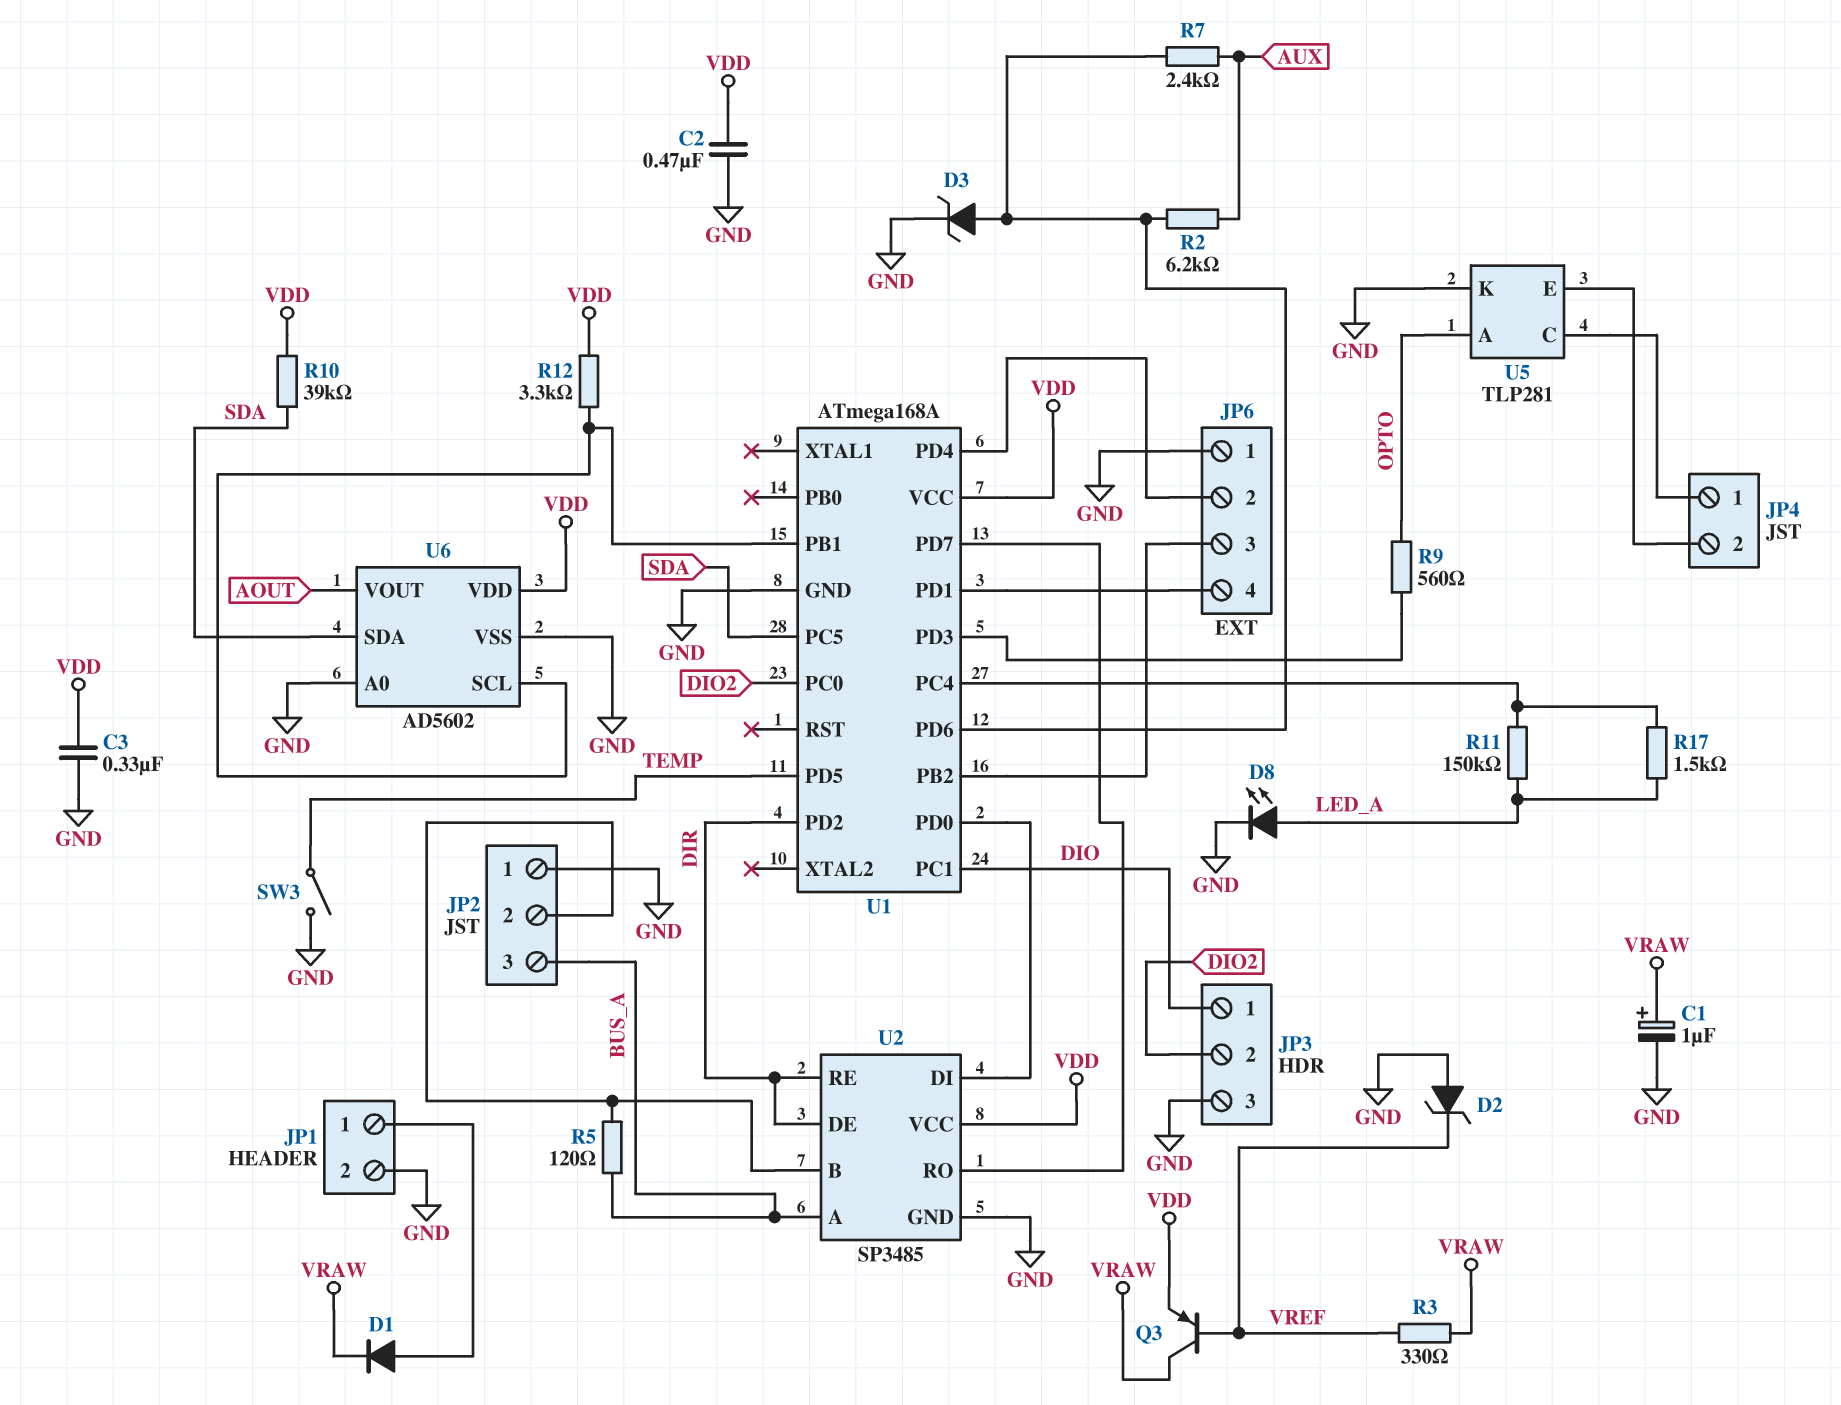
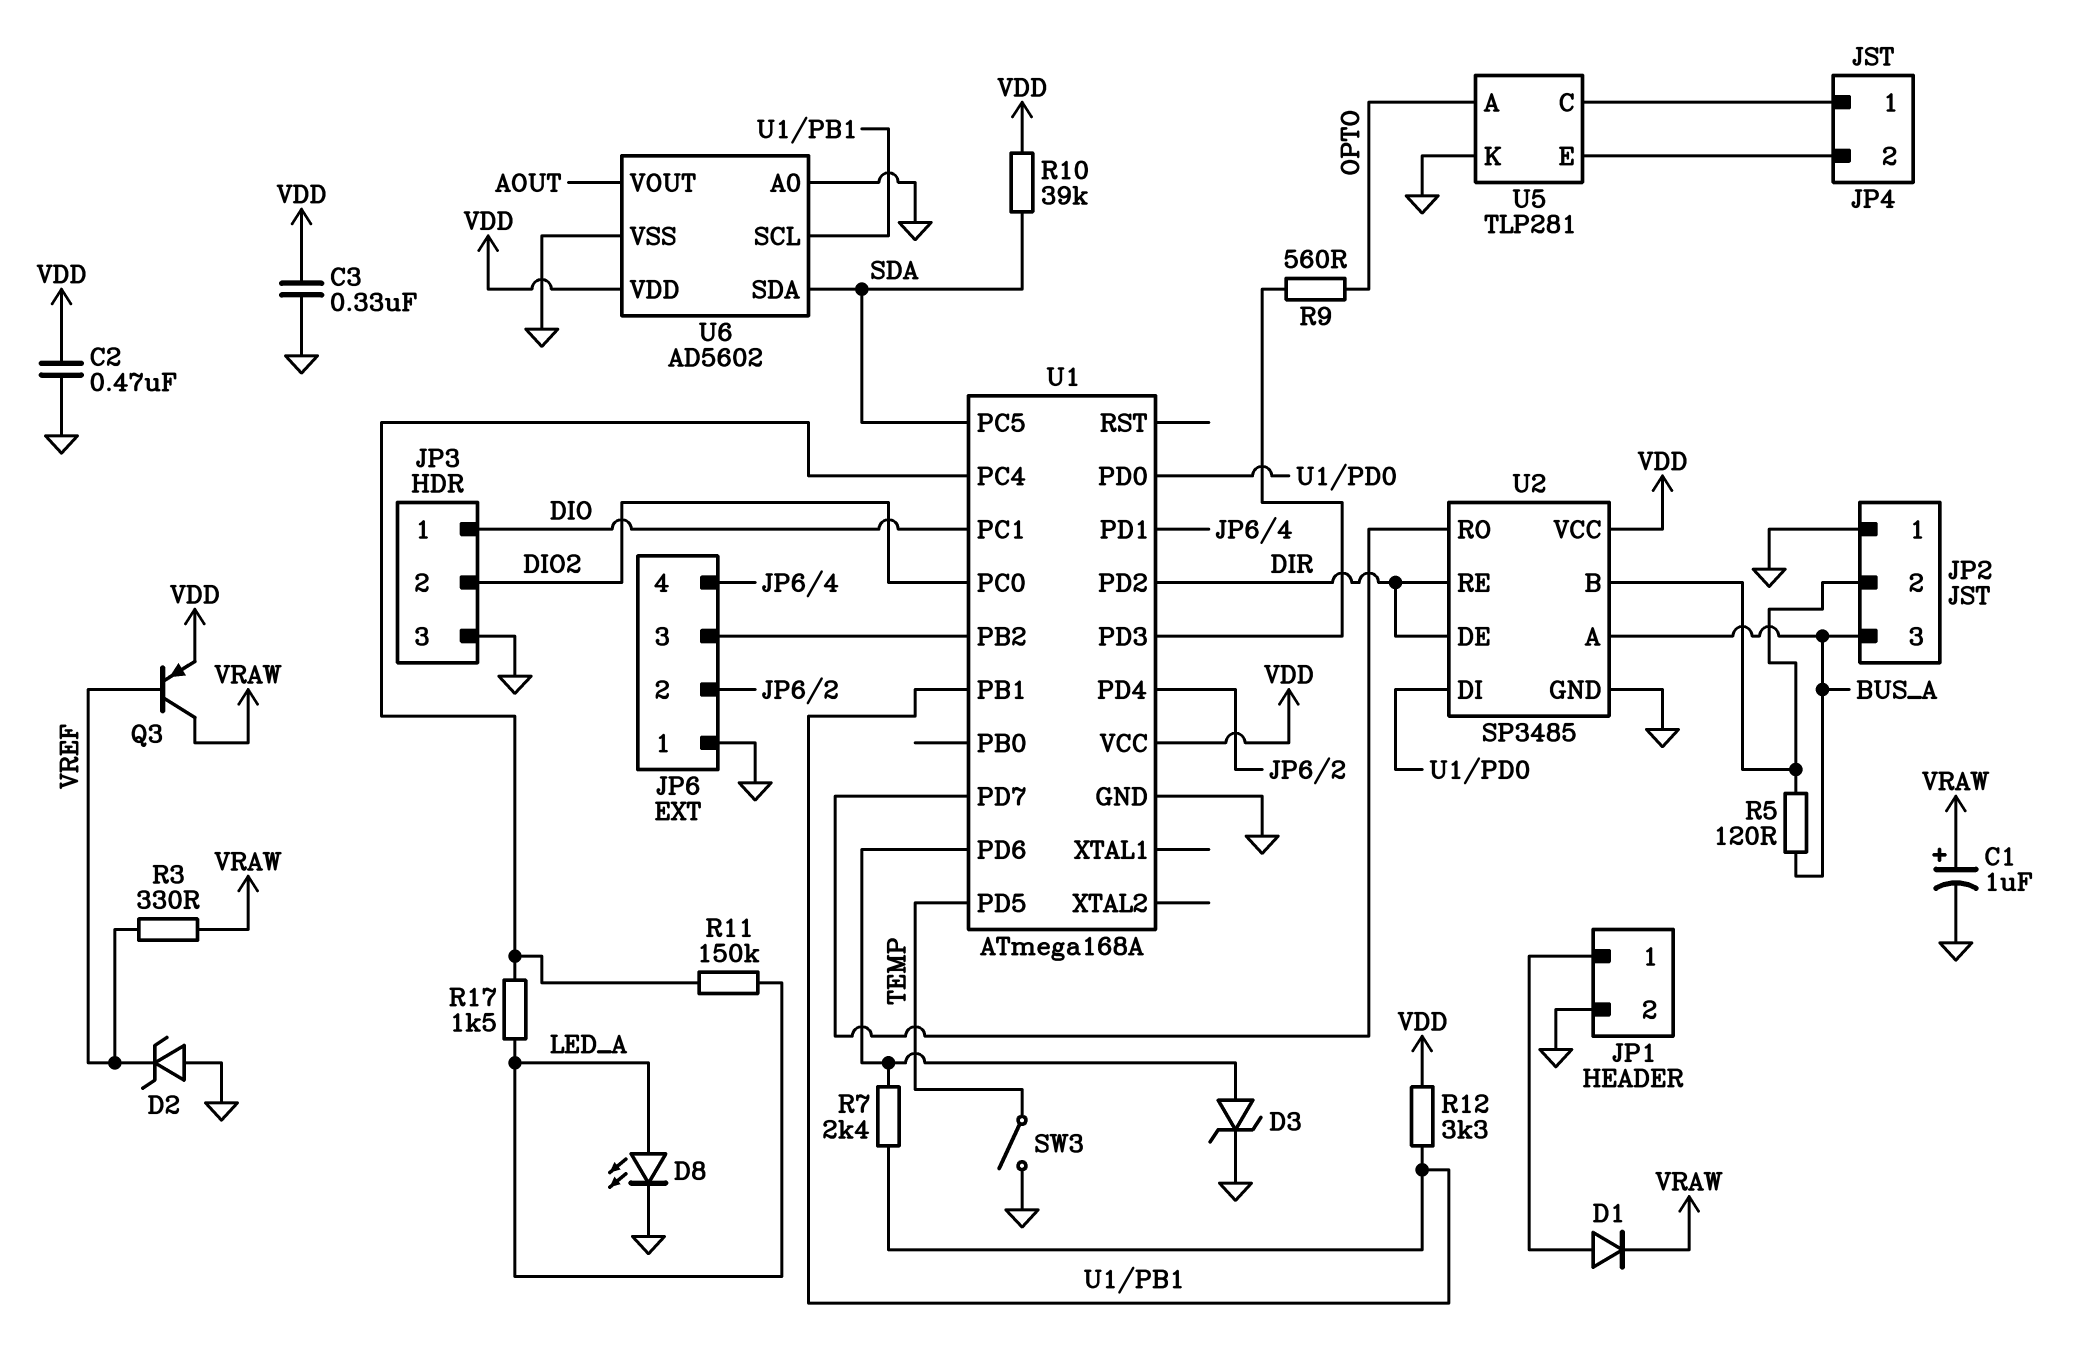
R2: 6.2k (AUX, U1/PD6) -> none
R7: 2.4k (AUX, U1/PD6) -> 2.4k (U1/PB1, U1/PD6)

